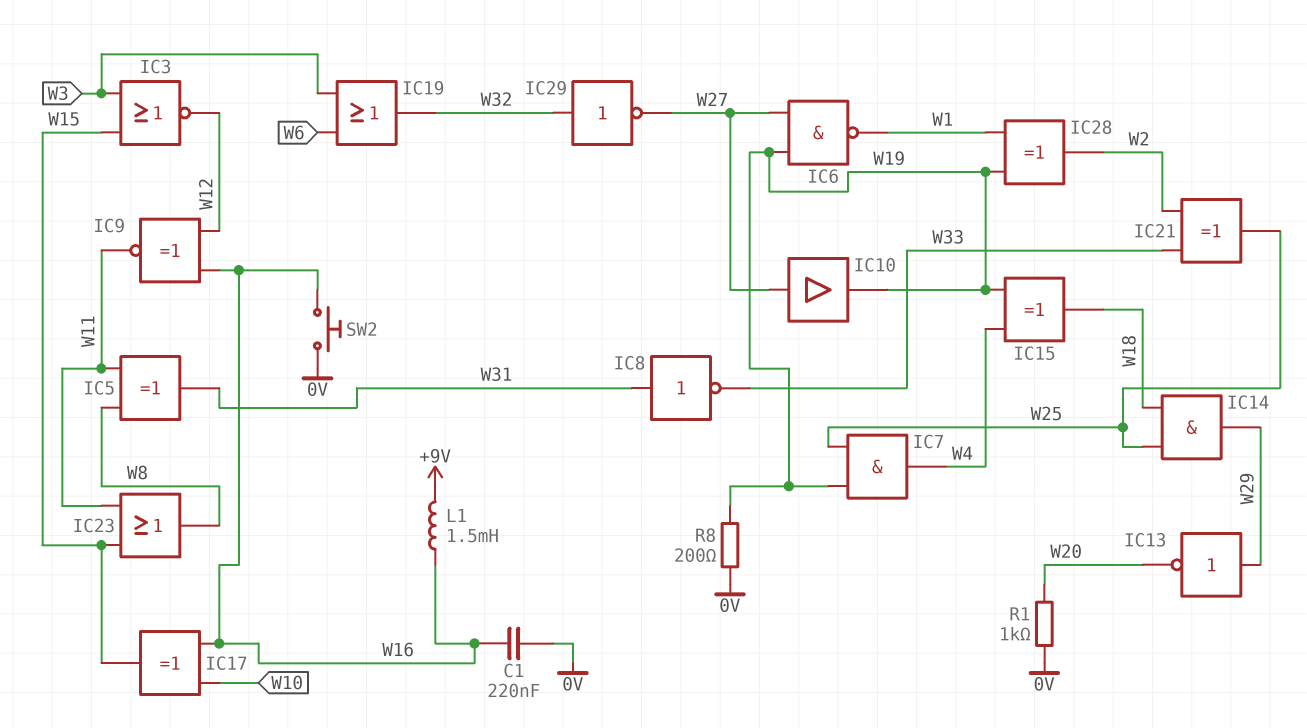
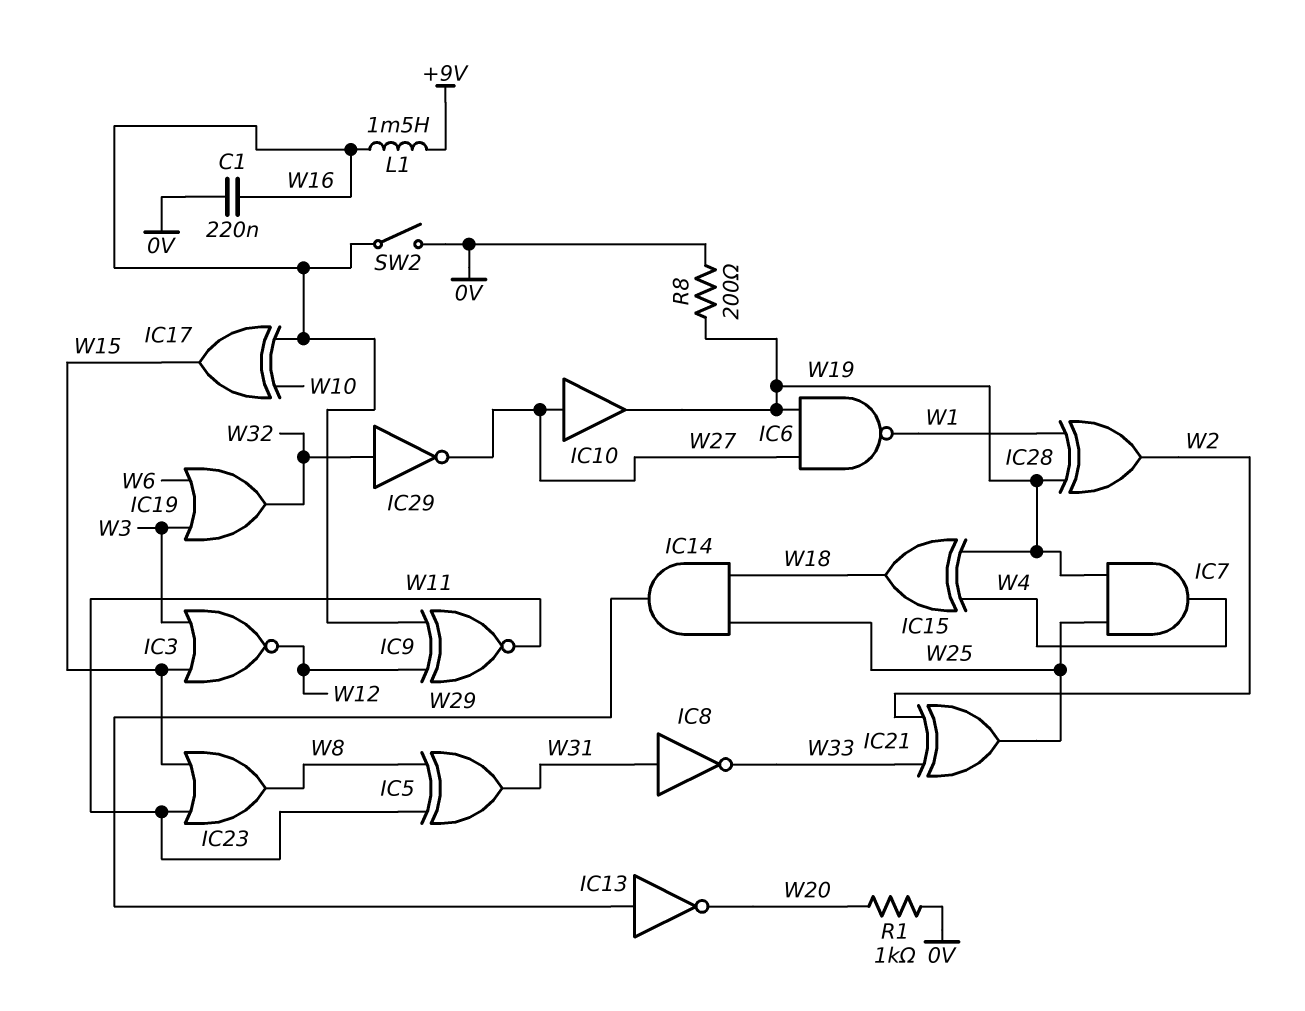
SW2: button (0V, W16) -> switch (0V, W16)

